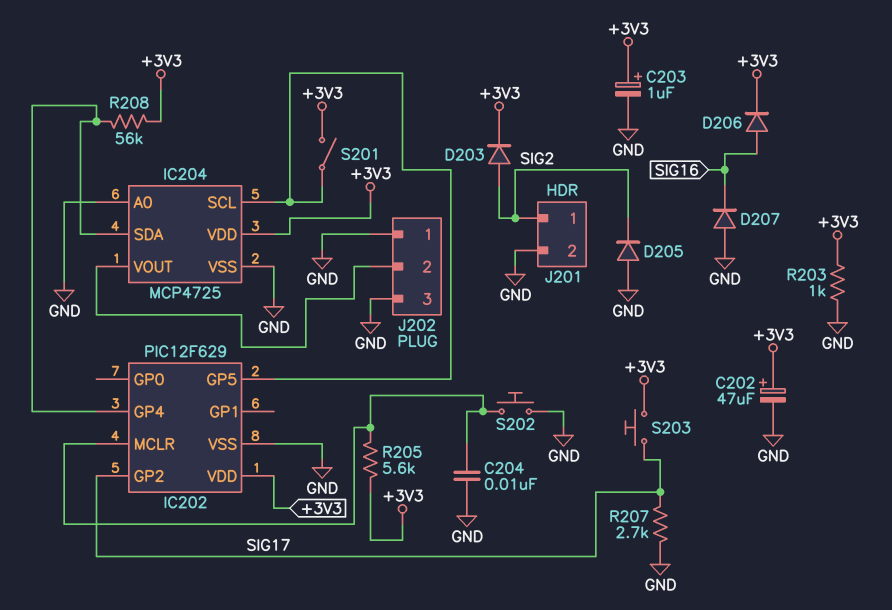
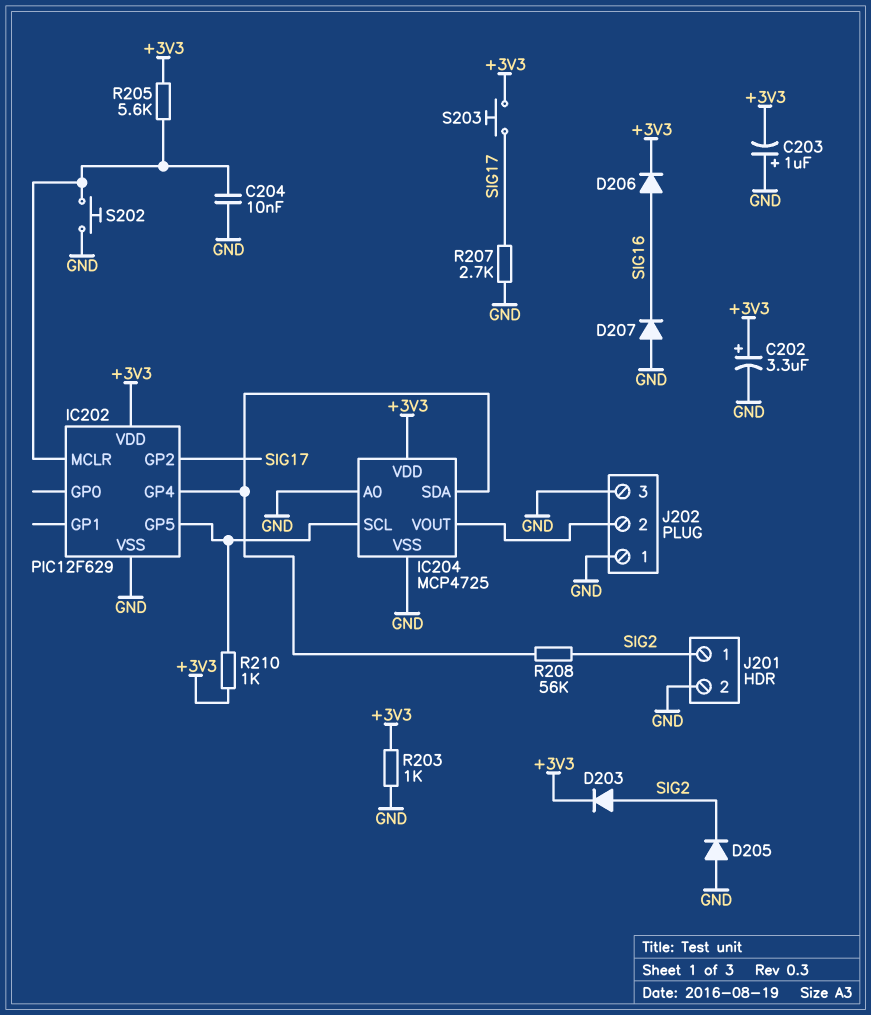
C202: 47uF (plus +3V3, minus GND) -> 3.3uF (plus +3V3, minus GND)
C203: 1uF (plus +3V3, minus GND) -> 1uF (plus GND, minus +3V3)
R208: 56k (+3V3, IC202/GP4) -> 56k (IC202/GP4, SIG2)
R210: none -> 1k (+3V3, IC202/GP5)
S201: switch (+3V3, IC202/GP5) -> none

